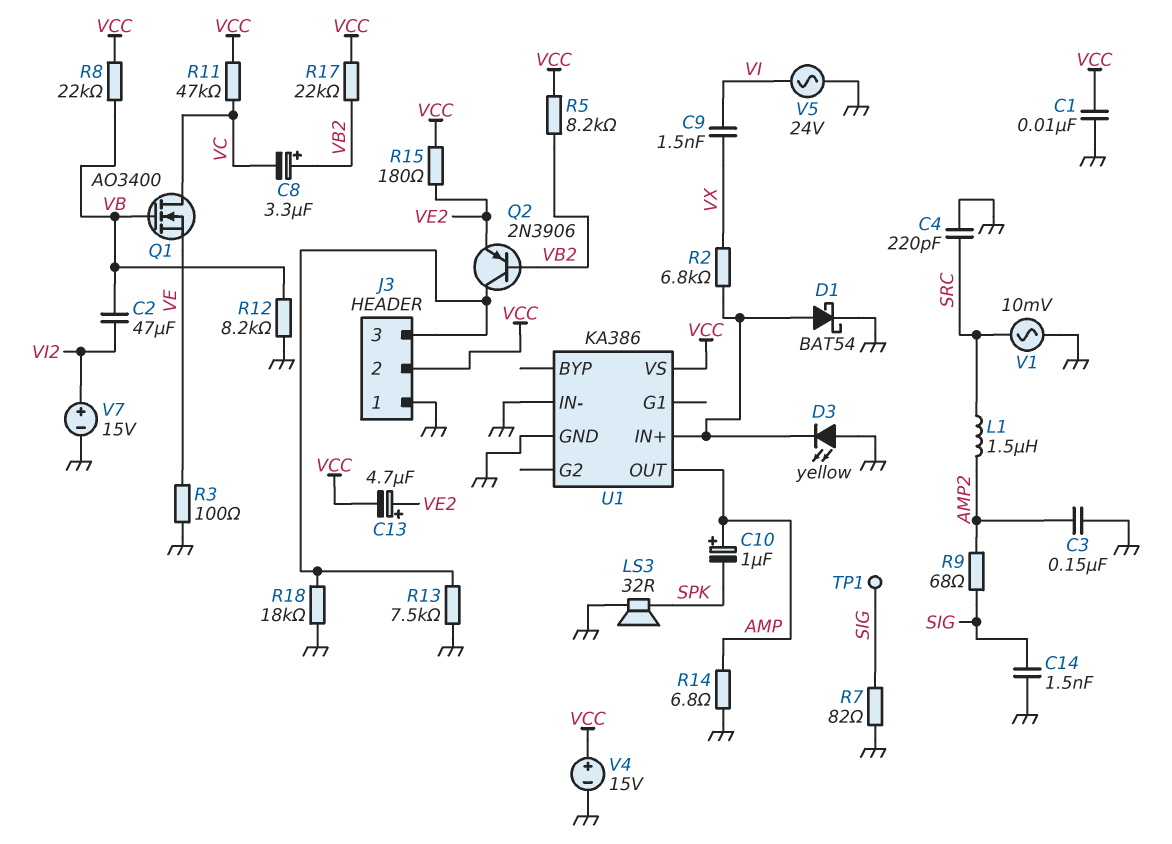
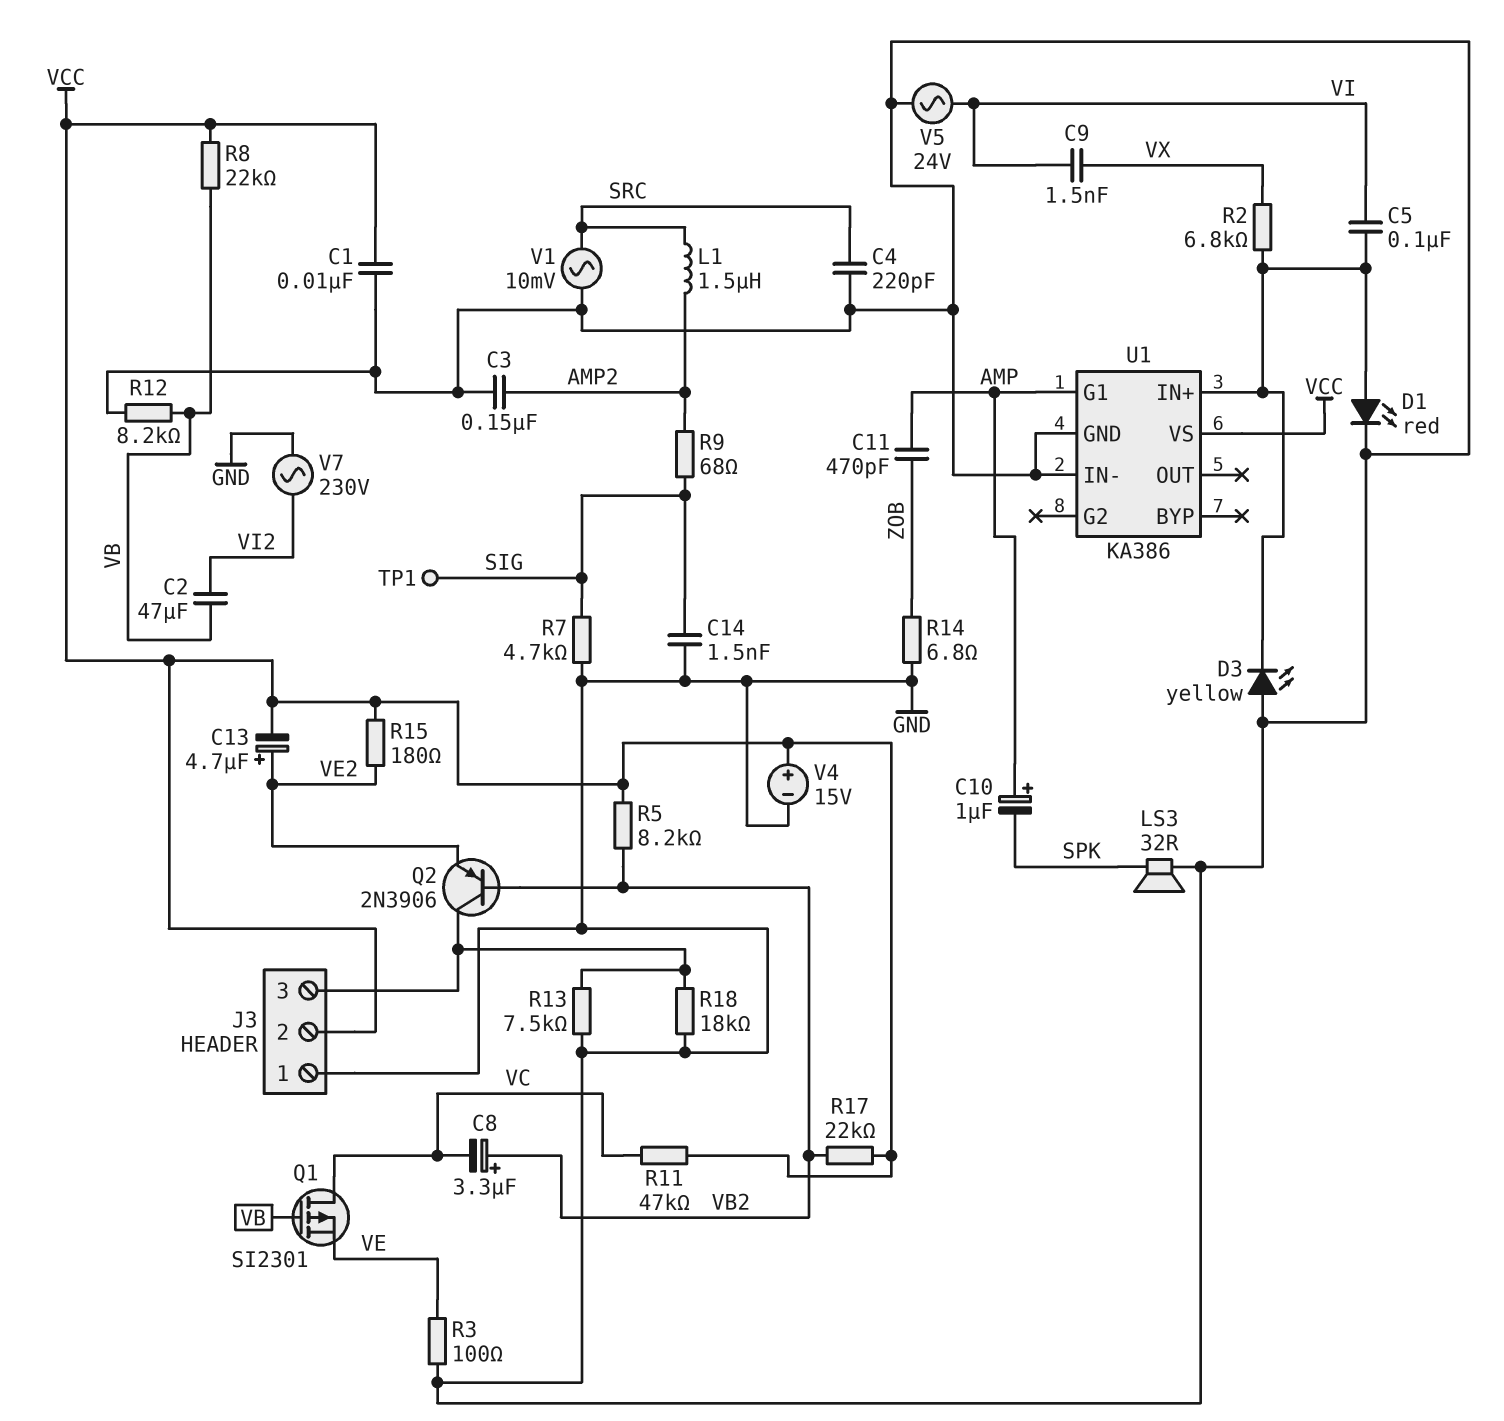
C5: none -> 100nF (U1/IN+, VI)
C11: none -> 470pF (AMP, ZOB)
D1: schottky BAT54 (A U1/IN+, K GND) -> LED red (A U1/IN+, K GND)
Q1: NMOS AO3400 (G VB, D VC, S VE) -> PMOS SI2301 (G VB, D VC, S VE)
R7: 82 (GND, SIG) -> 4.7k (GND, SIG)
R14: 6.8 (AMP, GND) -> 6.8 (GND, ZOB)
U1 pin G1: none -> AMP
U1 pin OUT: AMP -> none
V7: 15V (plus VI2, minus GND) -> AC 230V (GND, VI2)

